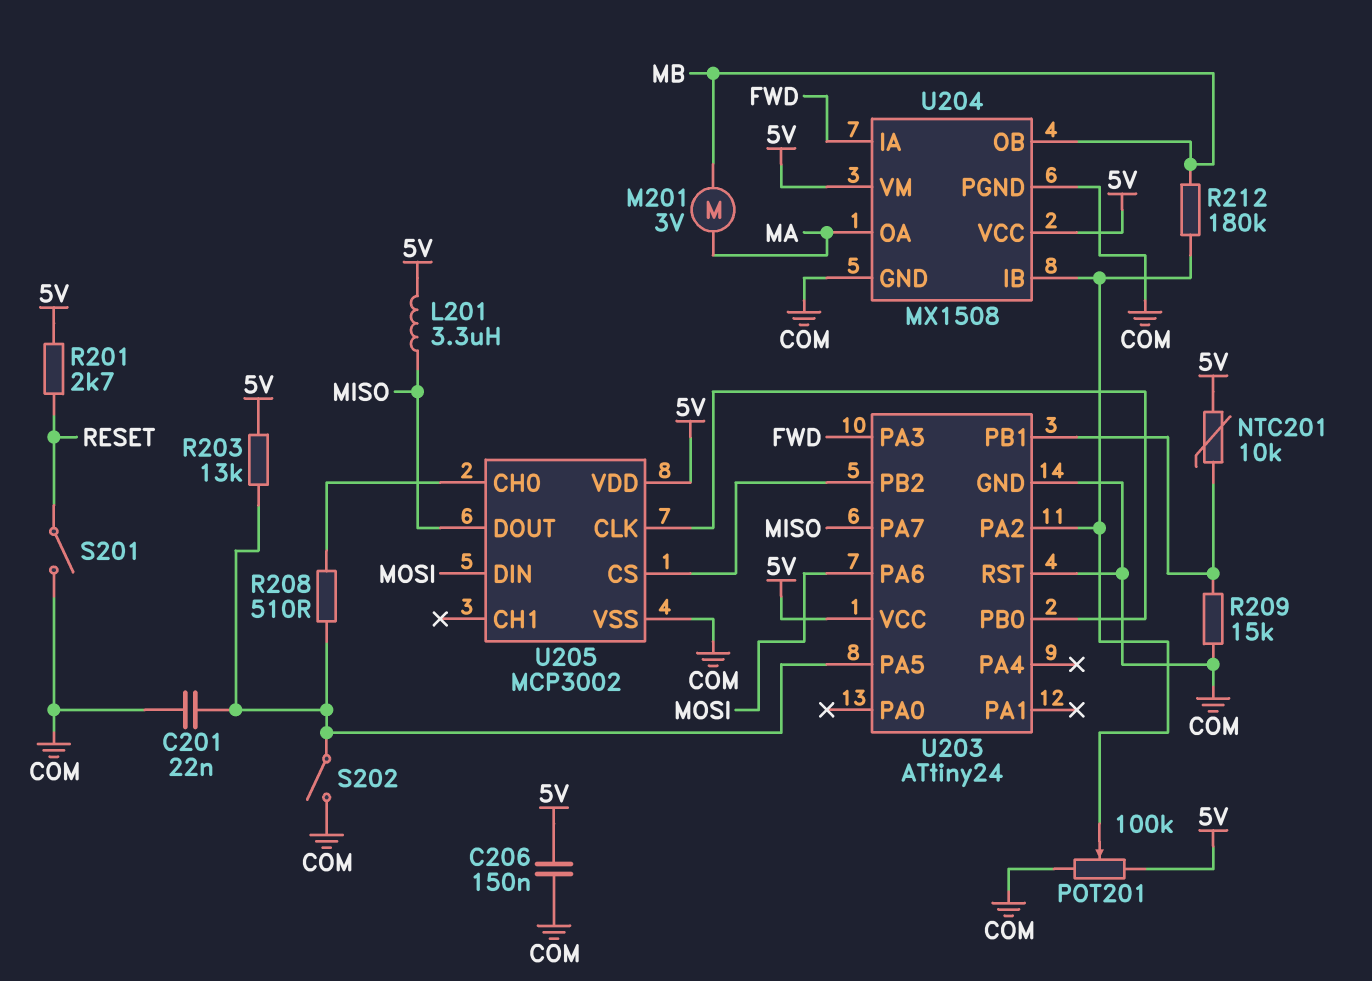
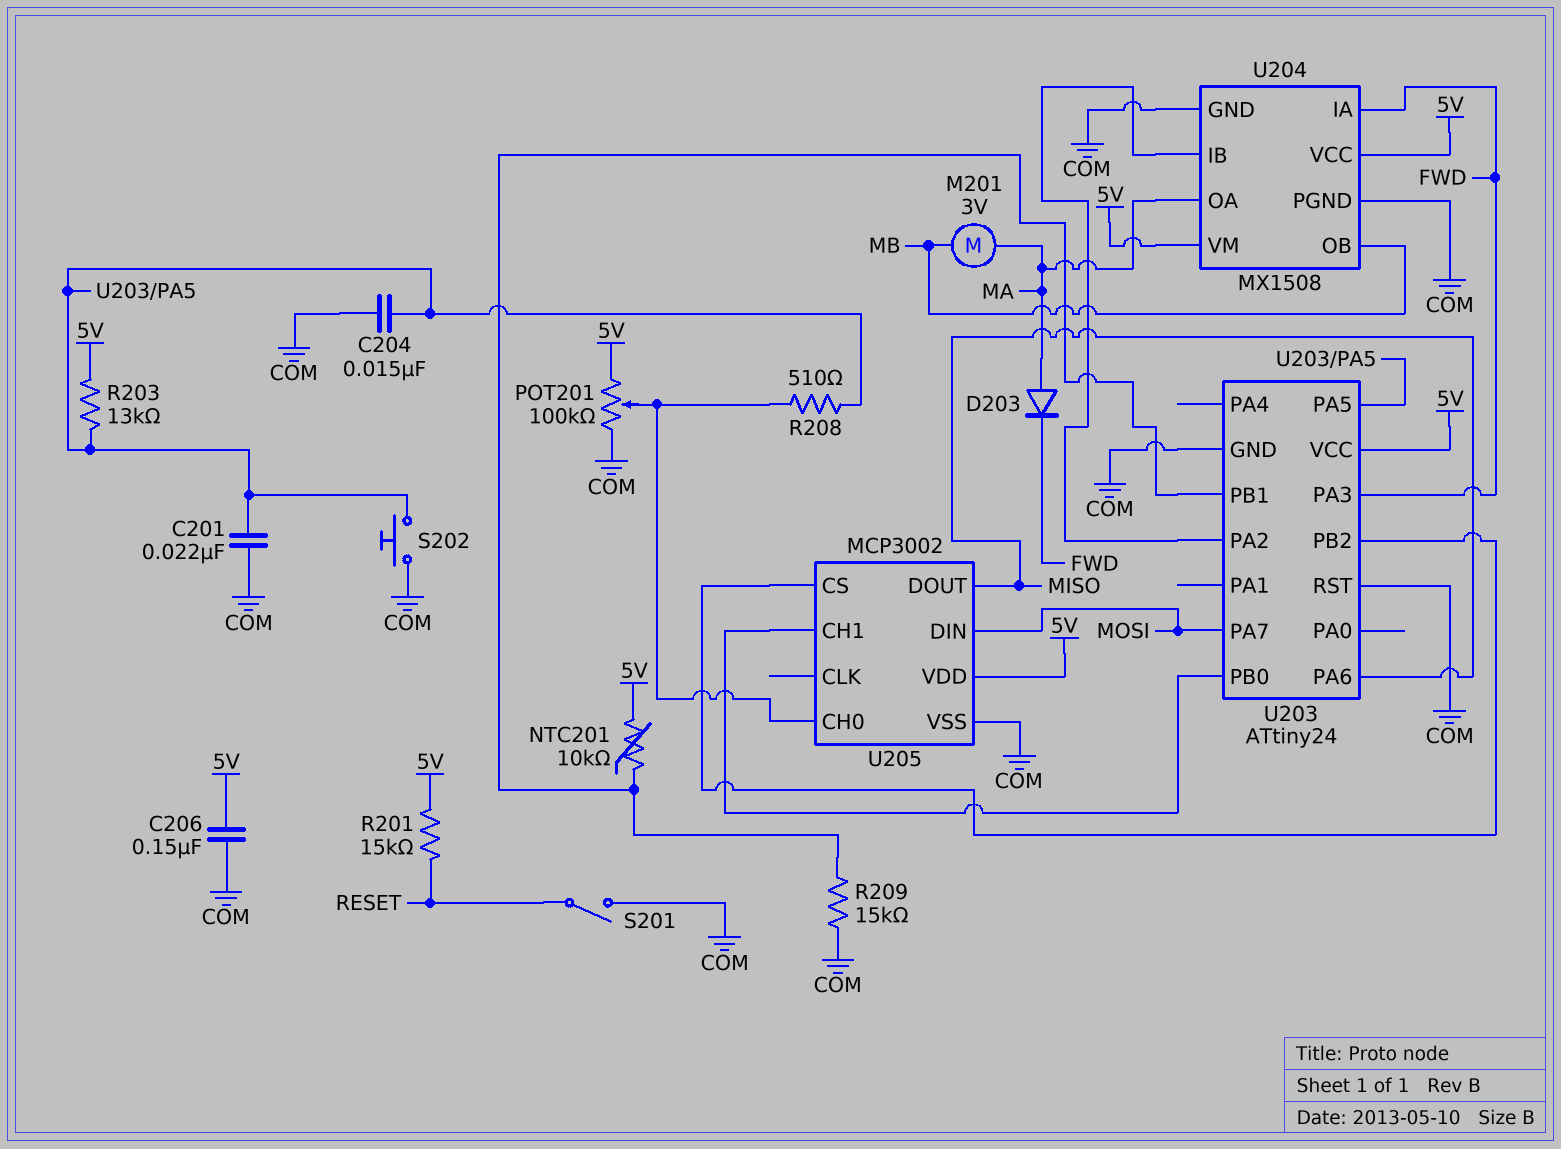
C204: none -> 15nF (COM, U203/PA5)
D203: none -> diode (A MA, K FWD)
L201: 3.3uH (5V, MISO) -> none
POT201: 100k (5V, COM, wiper U203/PA2) -> 100k (5V, COM, wiper U205/CH0)
R201: 2.7k (5V, RESET) -> 15k (5V, RESET)
R212: 180k (MB, U203/PA2) -> none
S202: switch (COM, U203/PA5) -> button (COM, U203/PA5)
U203 pin PA6: MOSI -> MISO
U203 pin PA7: MISO -> MOSI
U205 pin CH1: none -> U203/PB0
U205 pin CLK: U203/PB0 -> none

